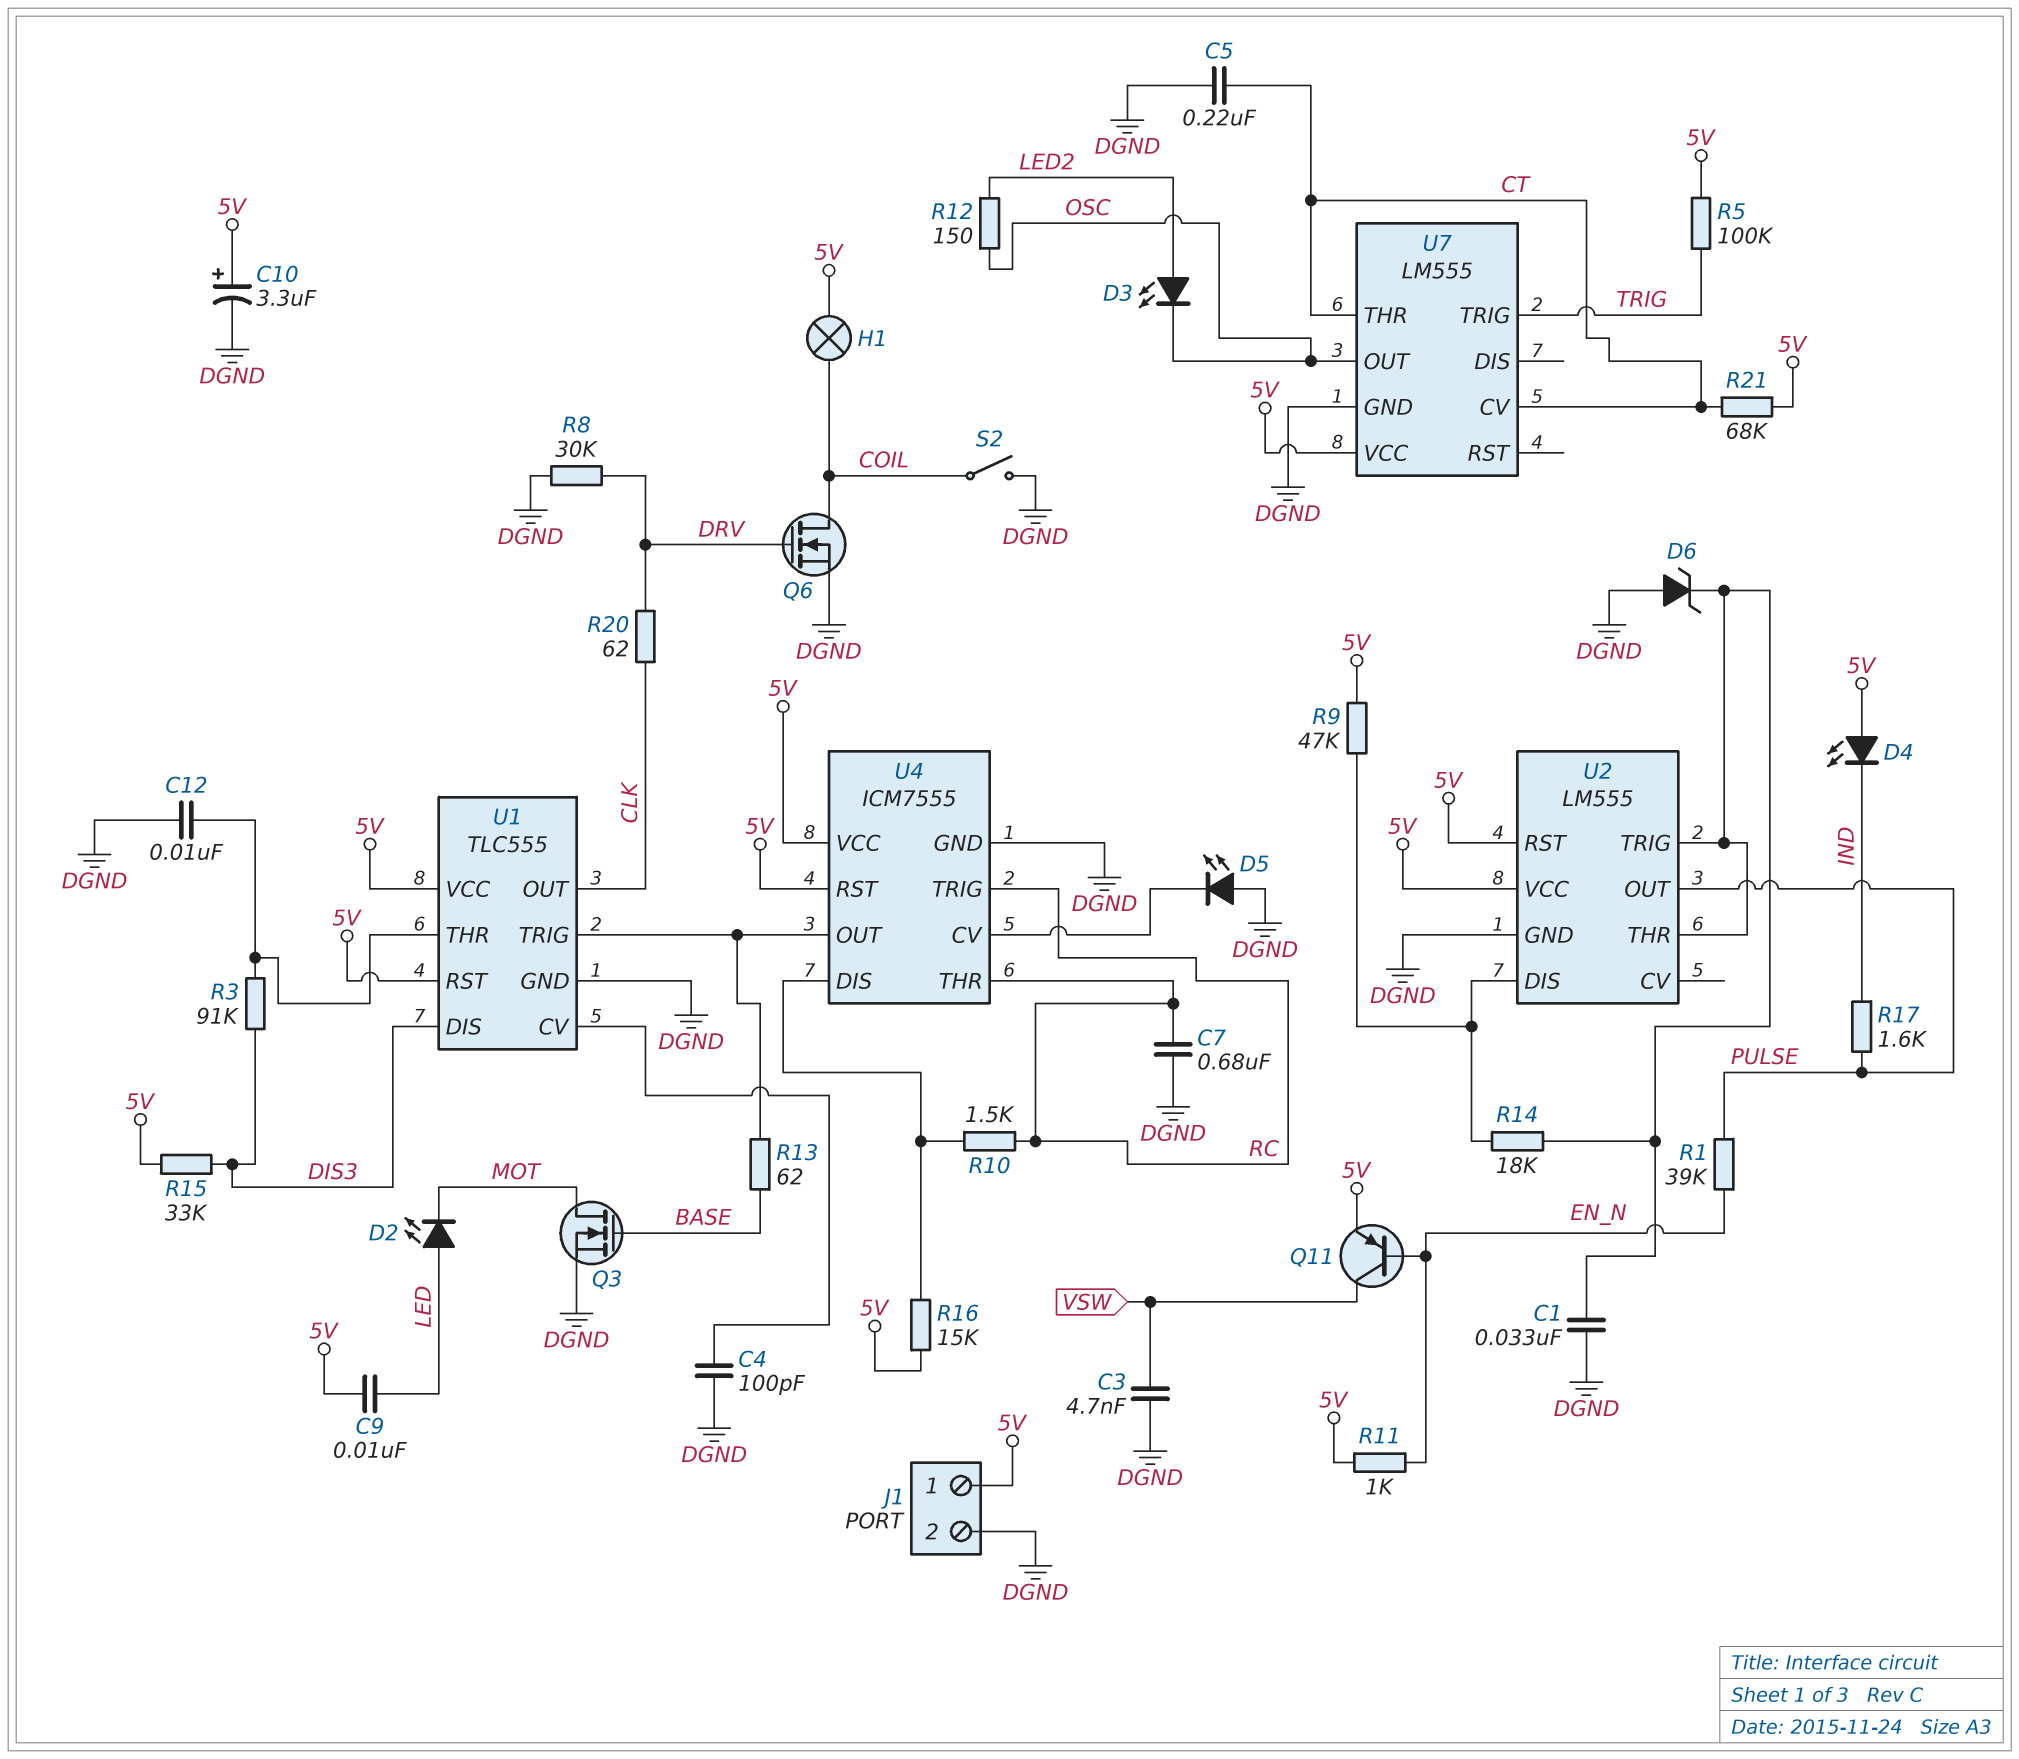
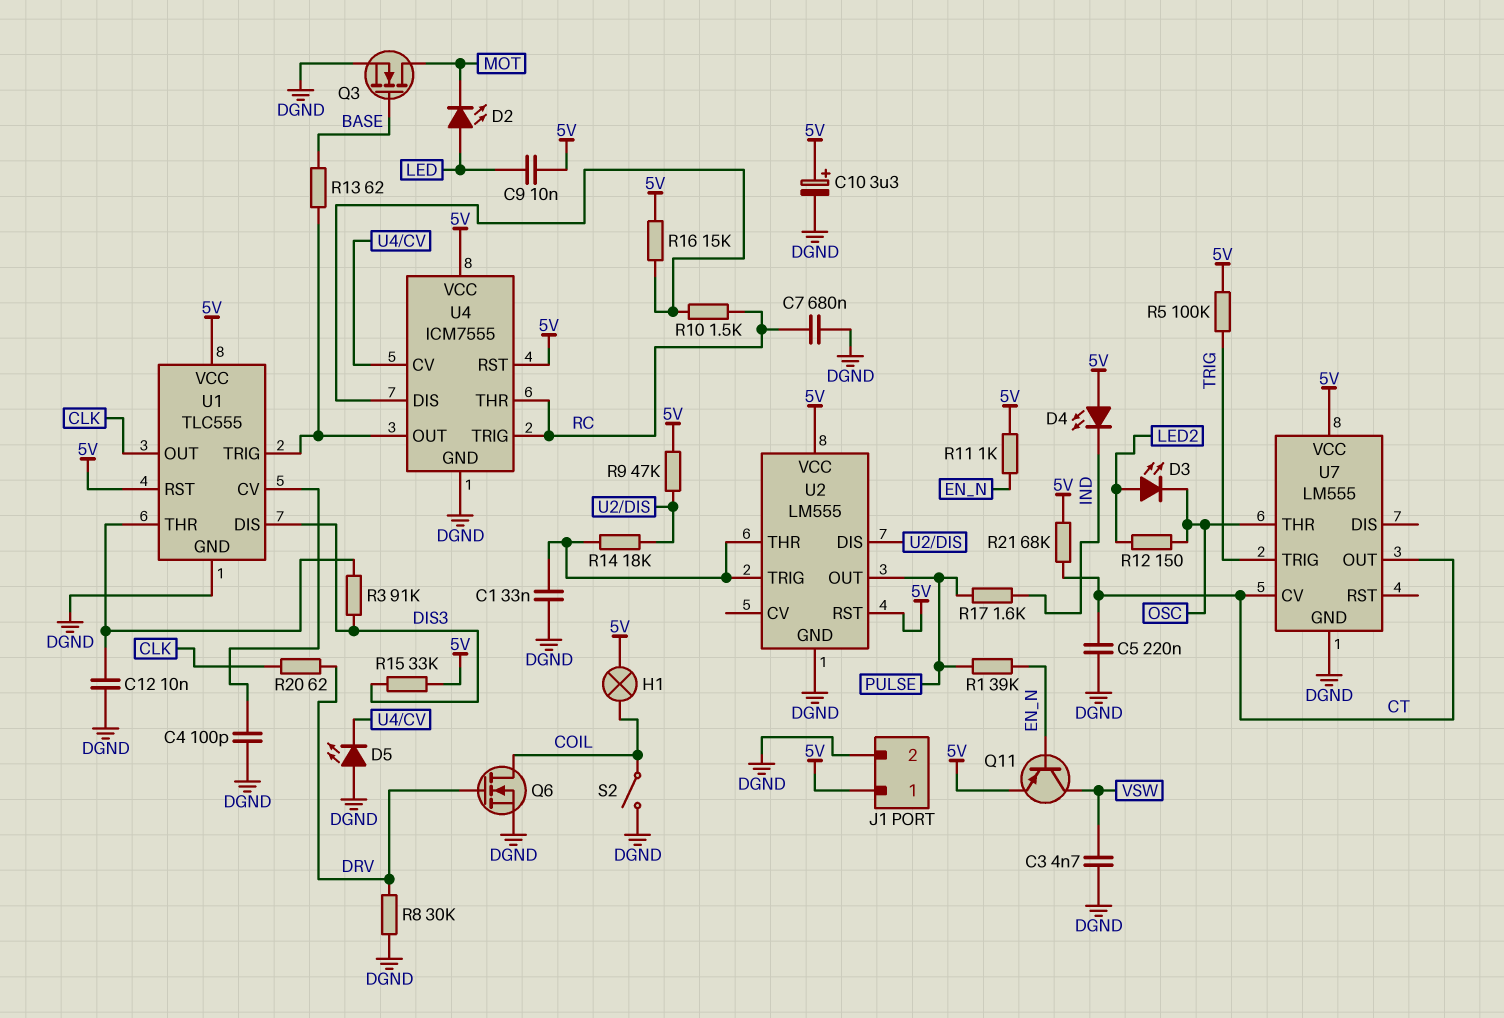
D6: zener (A DGND, K U2/THR) -> none
U7 pin OUT: OSC -> CT
U7 pin THR: CT -> OSC

